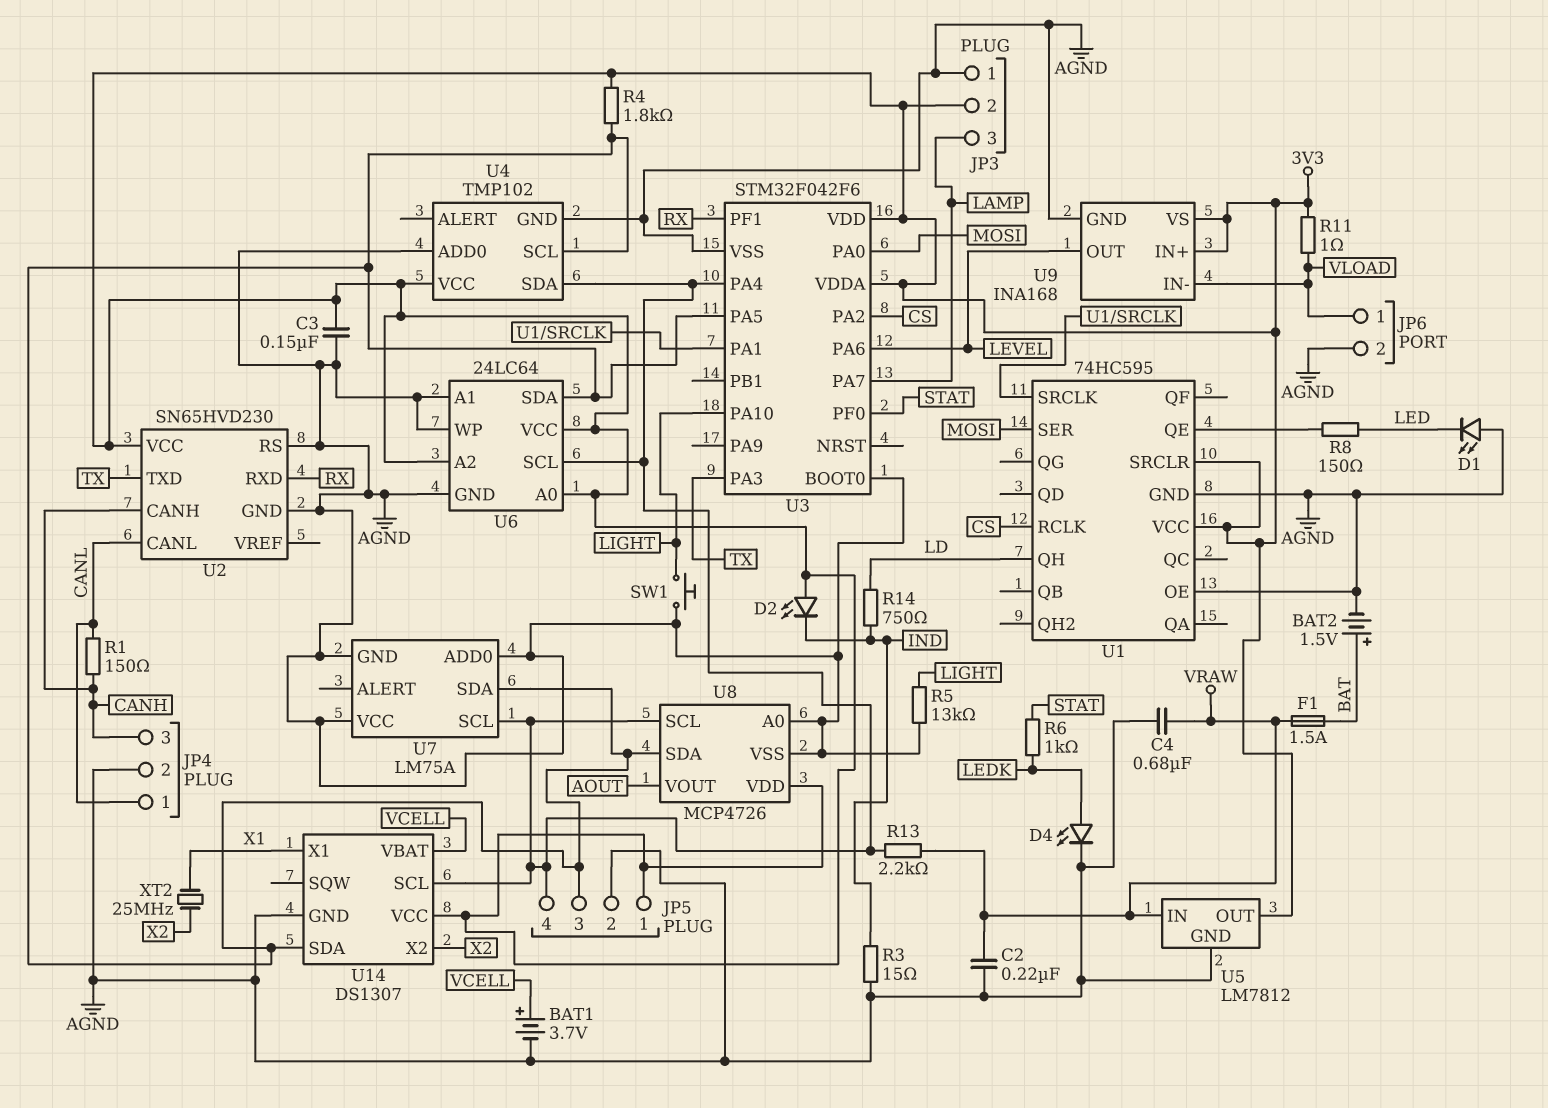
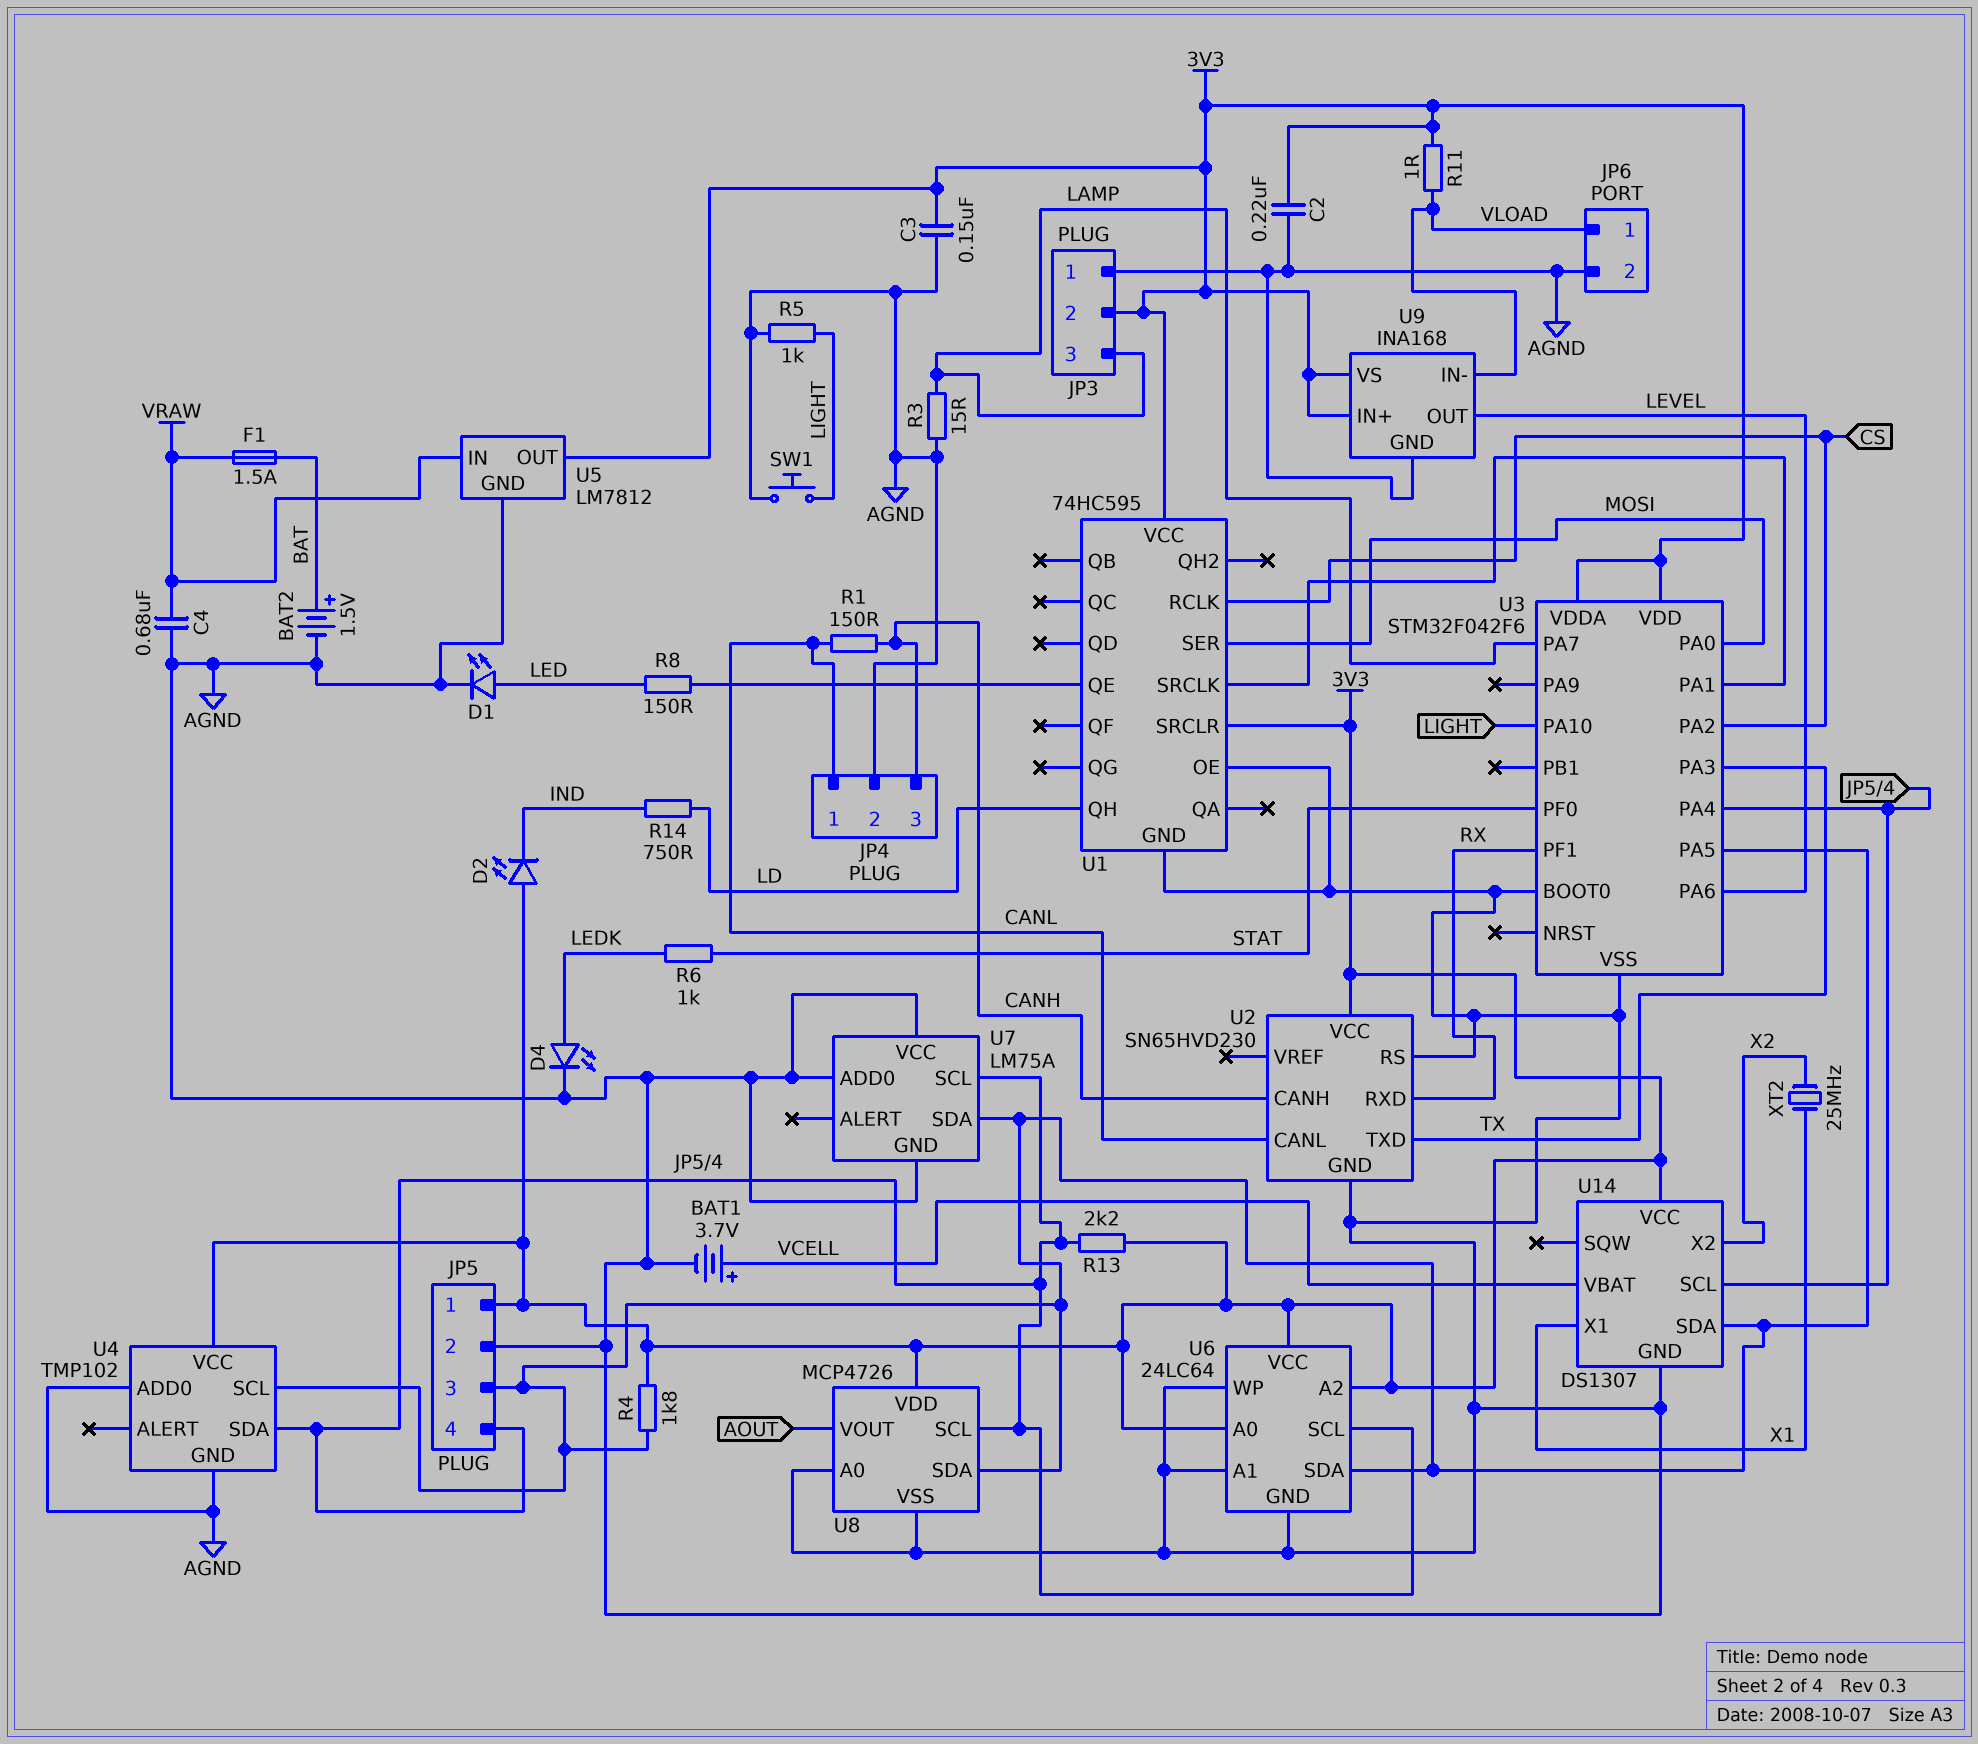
C2: 220nF (AGND, VRAW) -> 220nF (3V3, AGND)
D1: LED (A AGND, K LED) -> LED (A LED, K AGND)
R3: 15 (AGND, IND) -> 15 (AGND, LAMP)
R5: 13k (AGND, LIGHT) -> 1k (AGND, LIGHT)
R13: 2.2k (JP5/4, VRAW) -> 2.2k (3V3, JP5/4)

